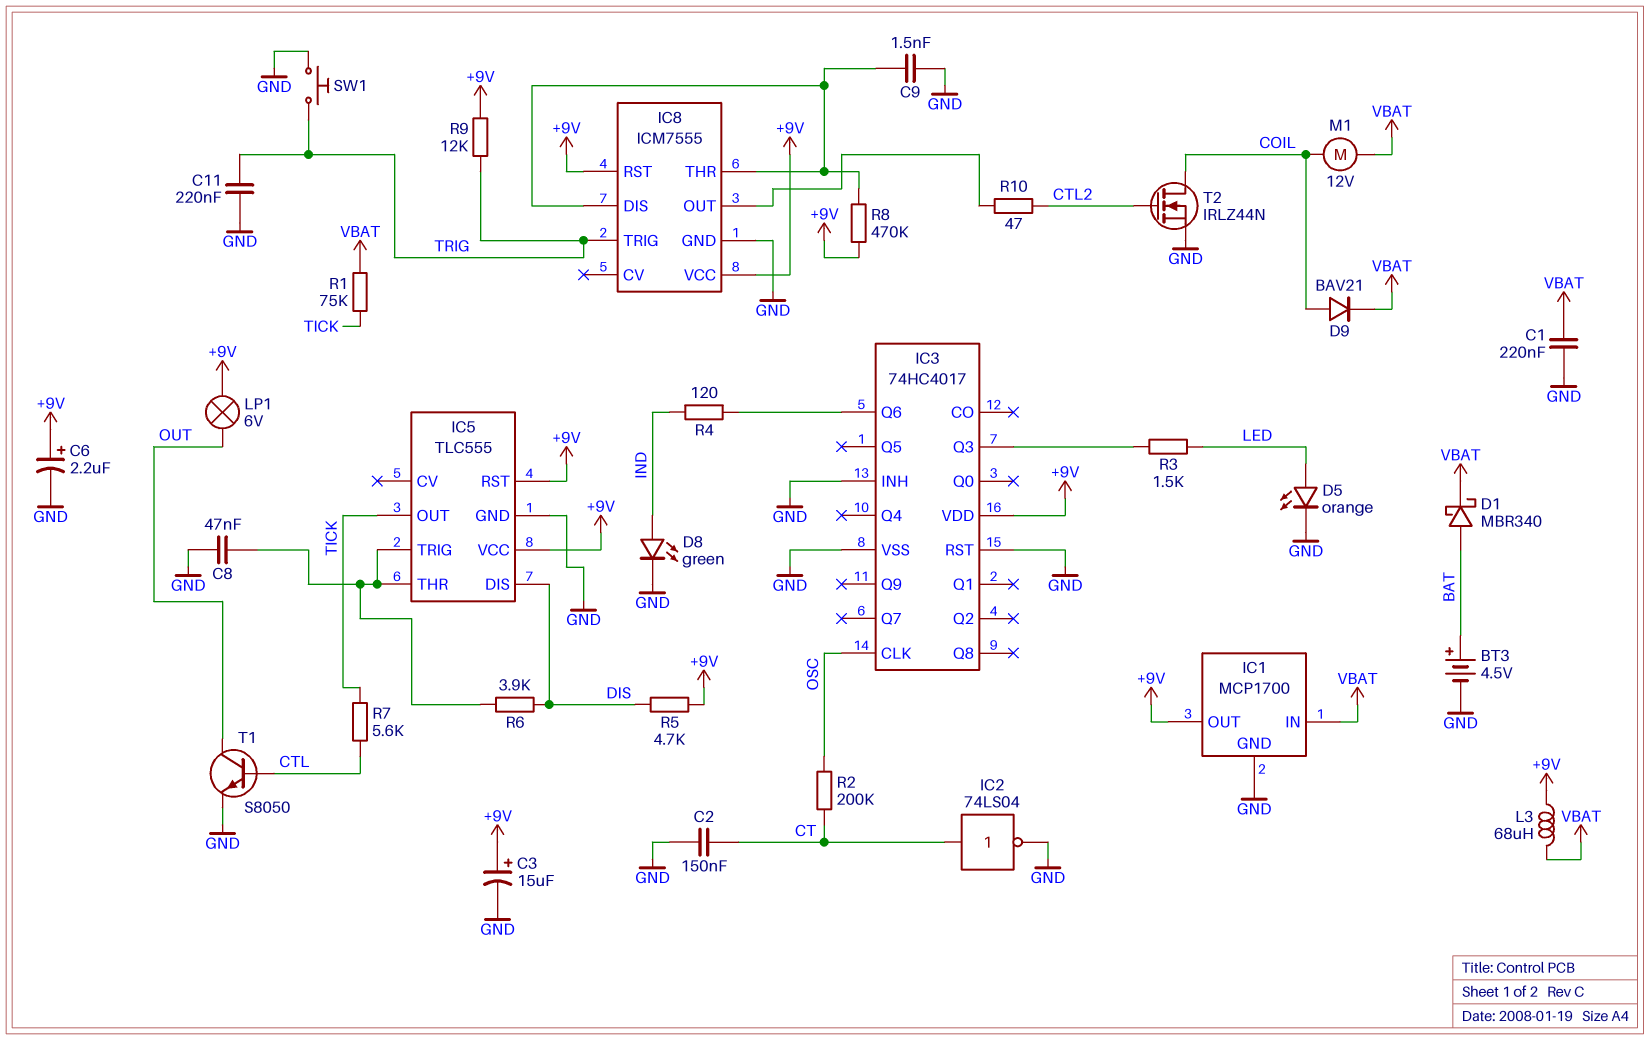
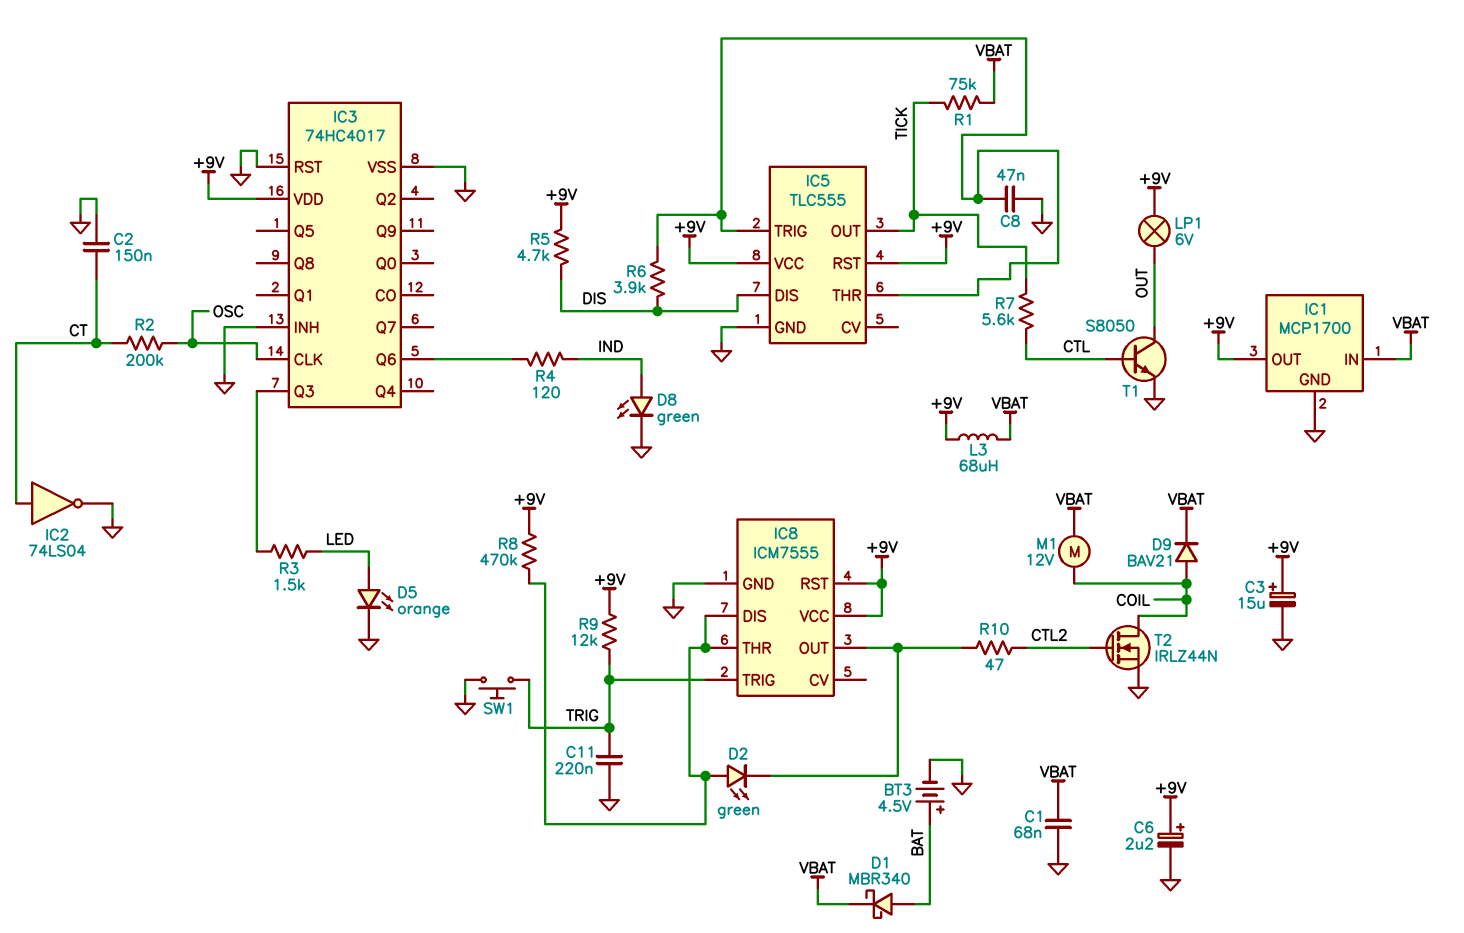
C1: 220nF (GND, VBAT) -> 68nF (GND, VBAT)
C9: 1.5nF (GND, IC8/DIS) -> none
D2: none -> LED green (A IC8/DIS, K IC8/OUT)

